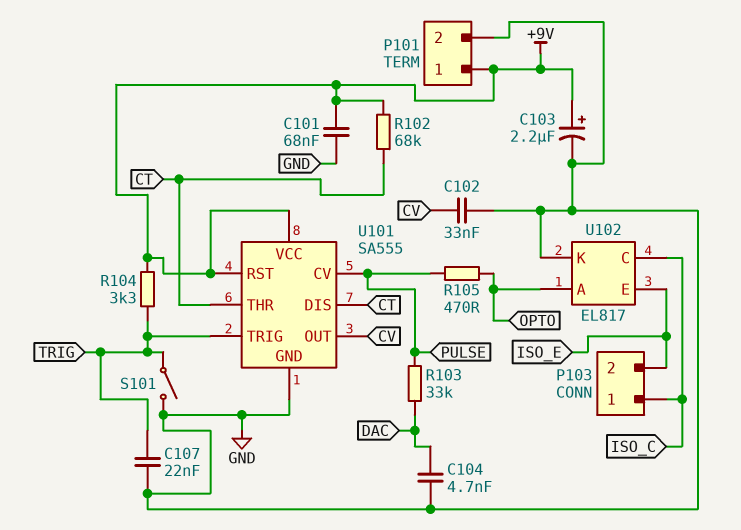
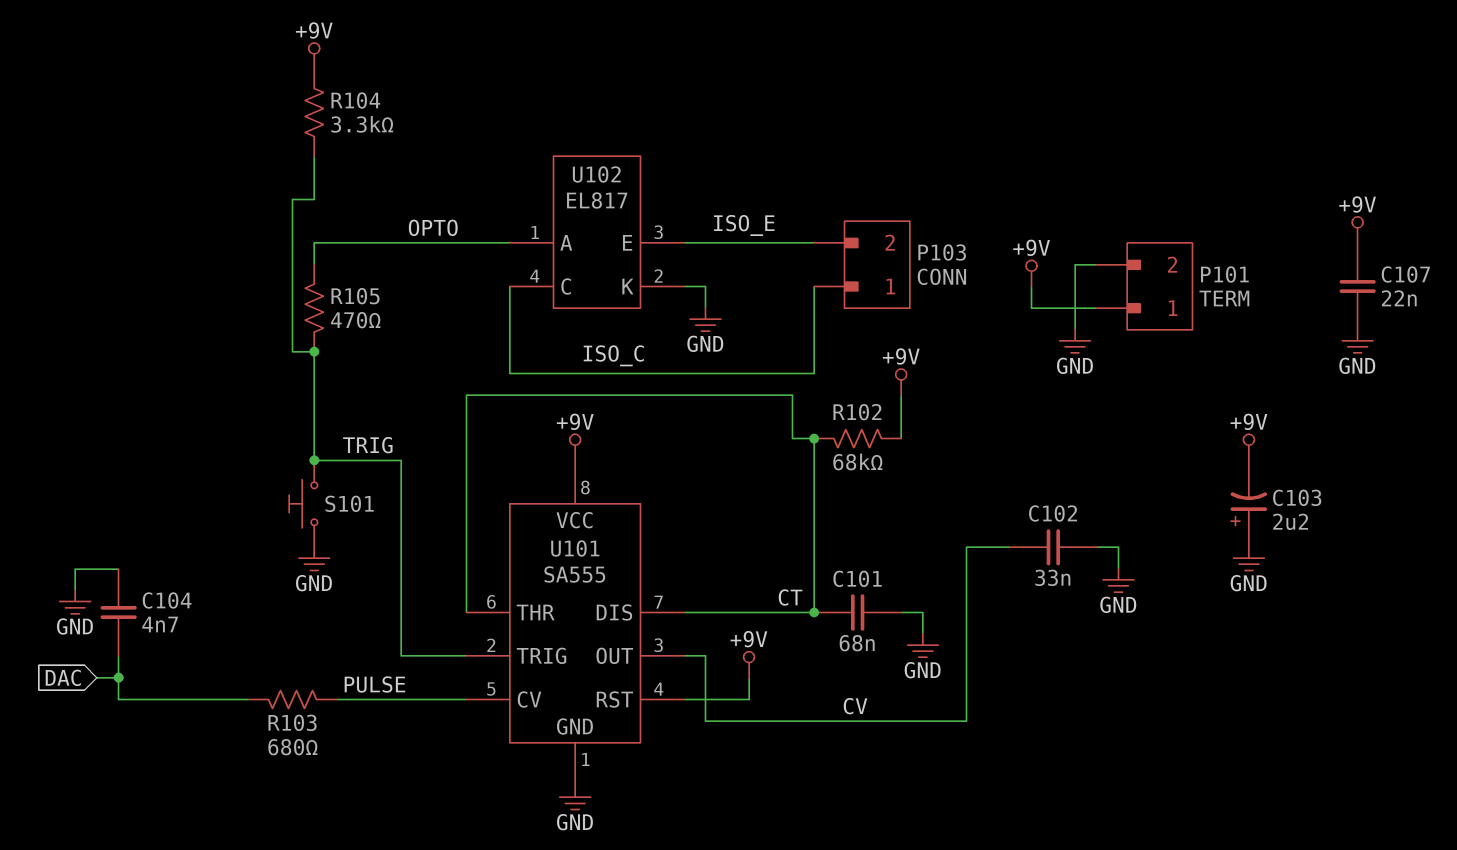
C101: 68nF (+9V, GND) -> 68nF (CT, GND)
C103: 2.2uF (plus +9V, minus GND) -> 2.2uF (plus GND, minus +9V)
C107: 22nF (GND, TRIG) -> 22nF (+9V, GND)
R103: 33k (DAC, PULSE) -> 680 (DAC, PULSE)
R105: 470 (OPTO, PULSE) -> 470 (OPTO, TRIG)
S101: switch (GND, TRIG) -> button (GND, TRIG)

